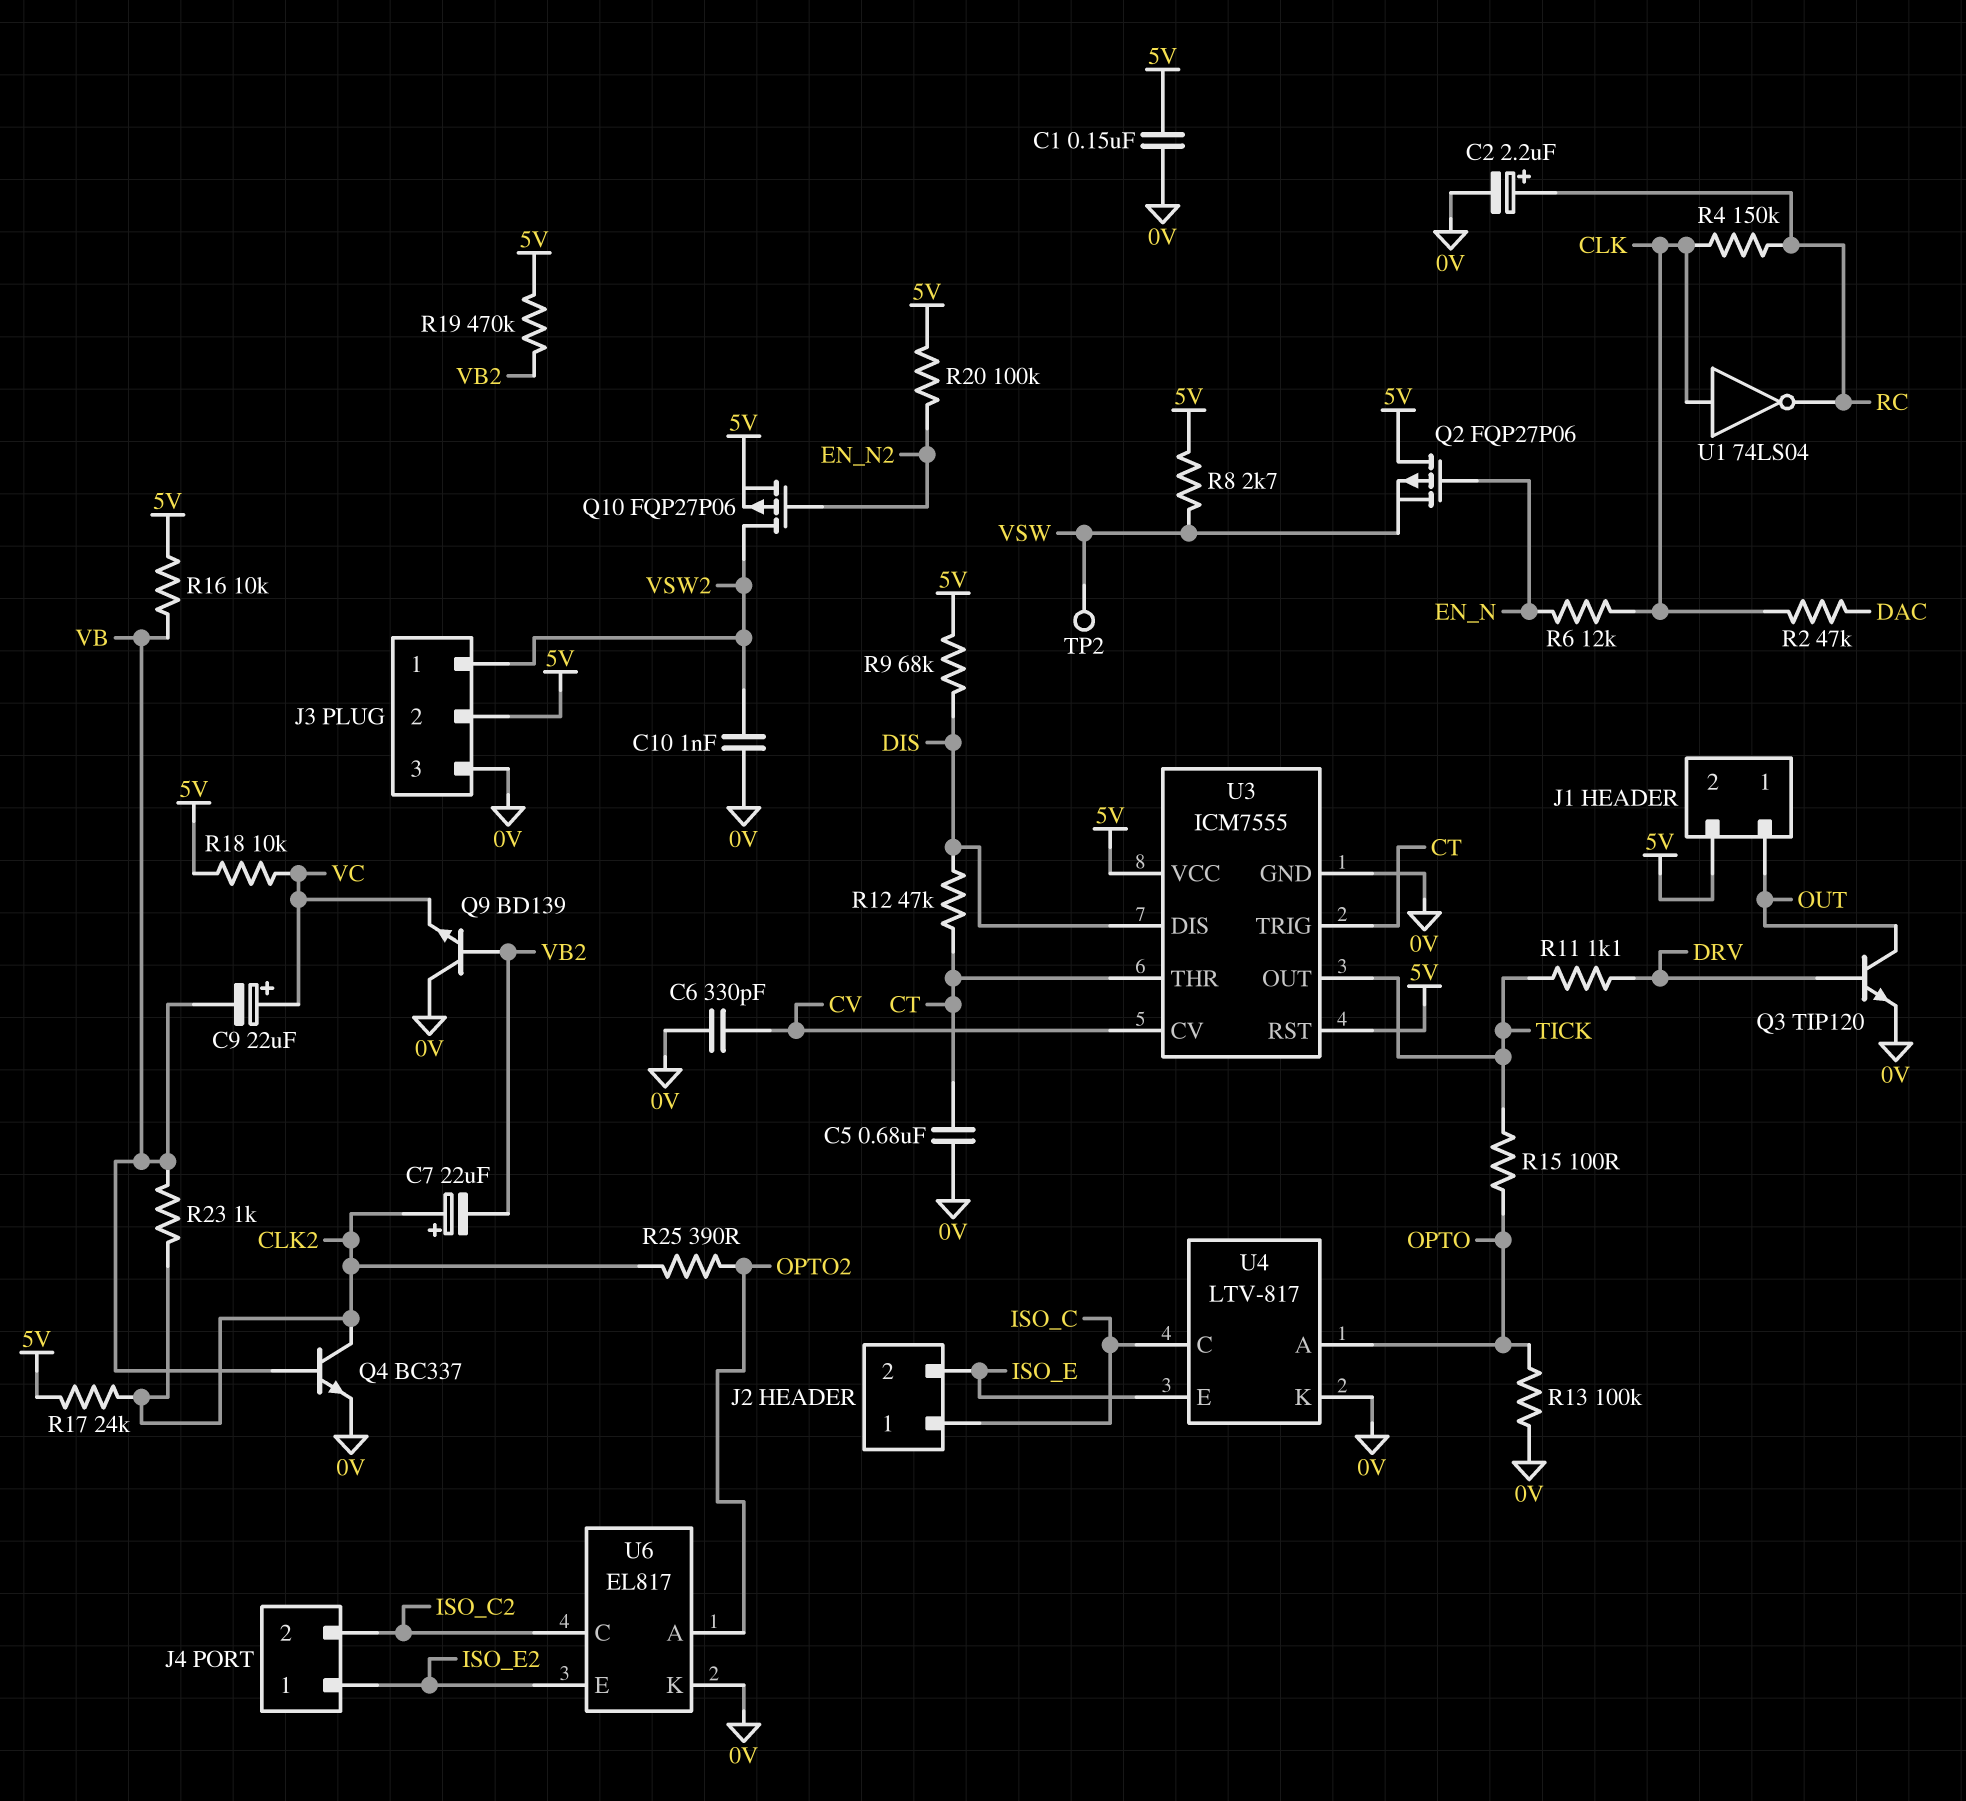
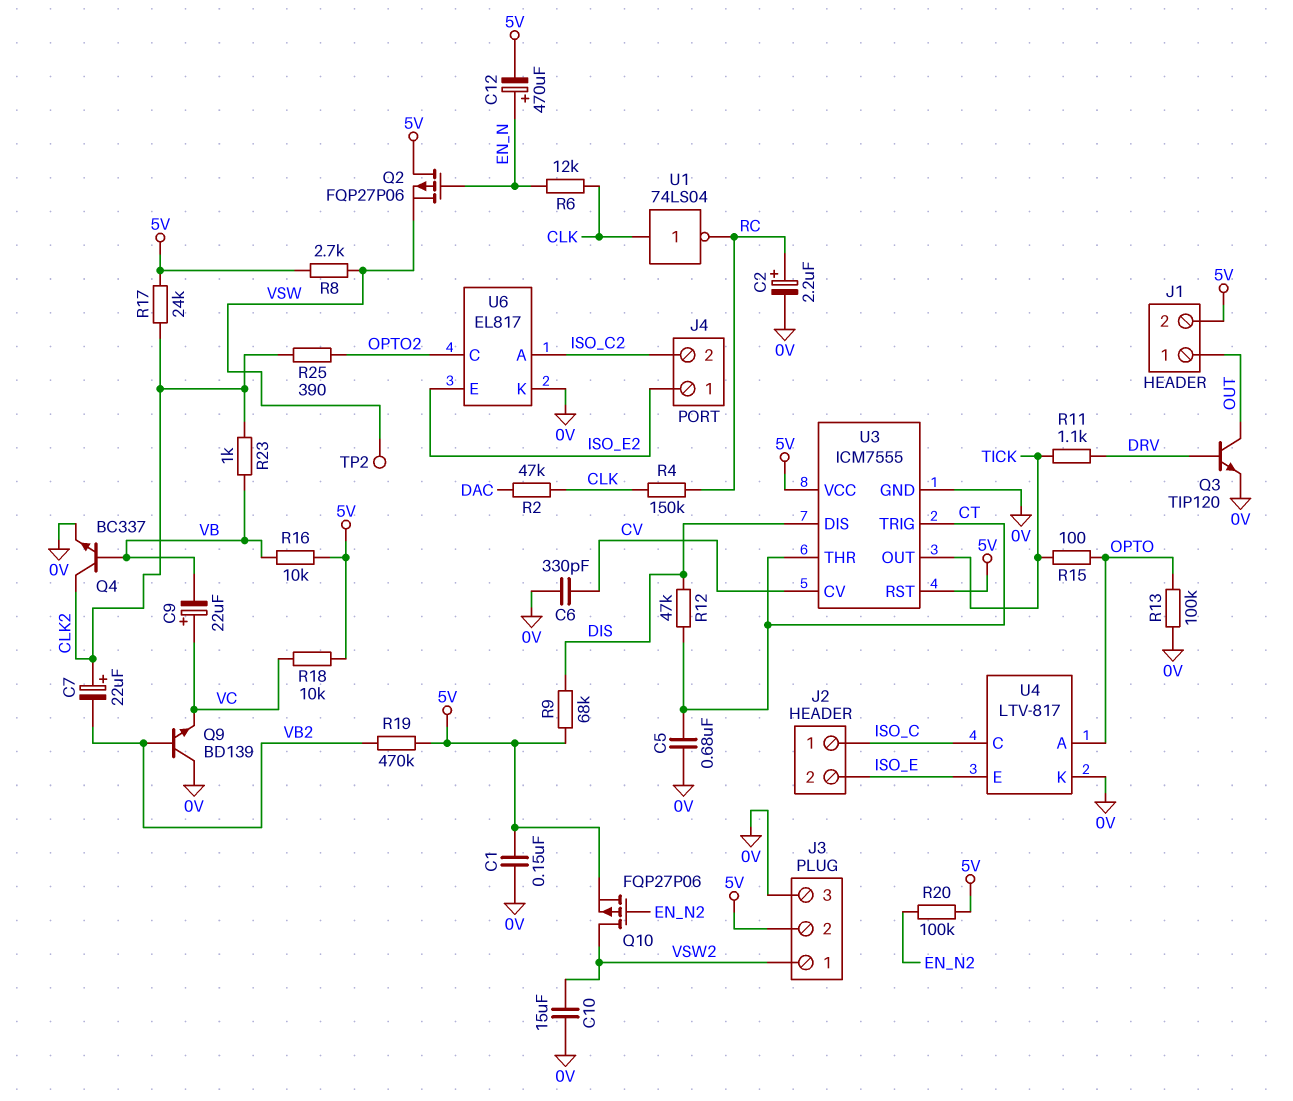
C10: 1nF (0V, VSW2) -> 15uF (0V, VSW2)
C12: none -> 470uF (plus EN_N, minus 5V)
U6 pin A: OPTO2 -> ISO_C2
U6 pin C: ISO_C2 -> OPTO2

